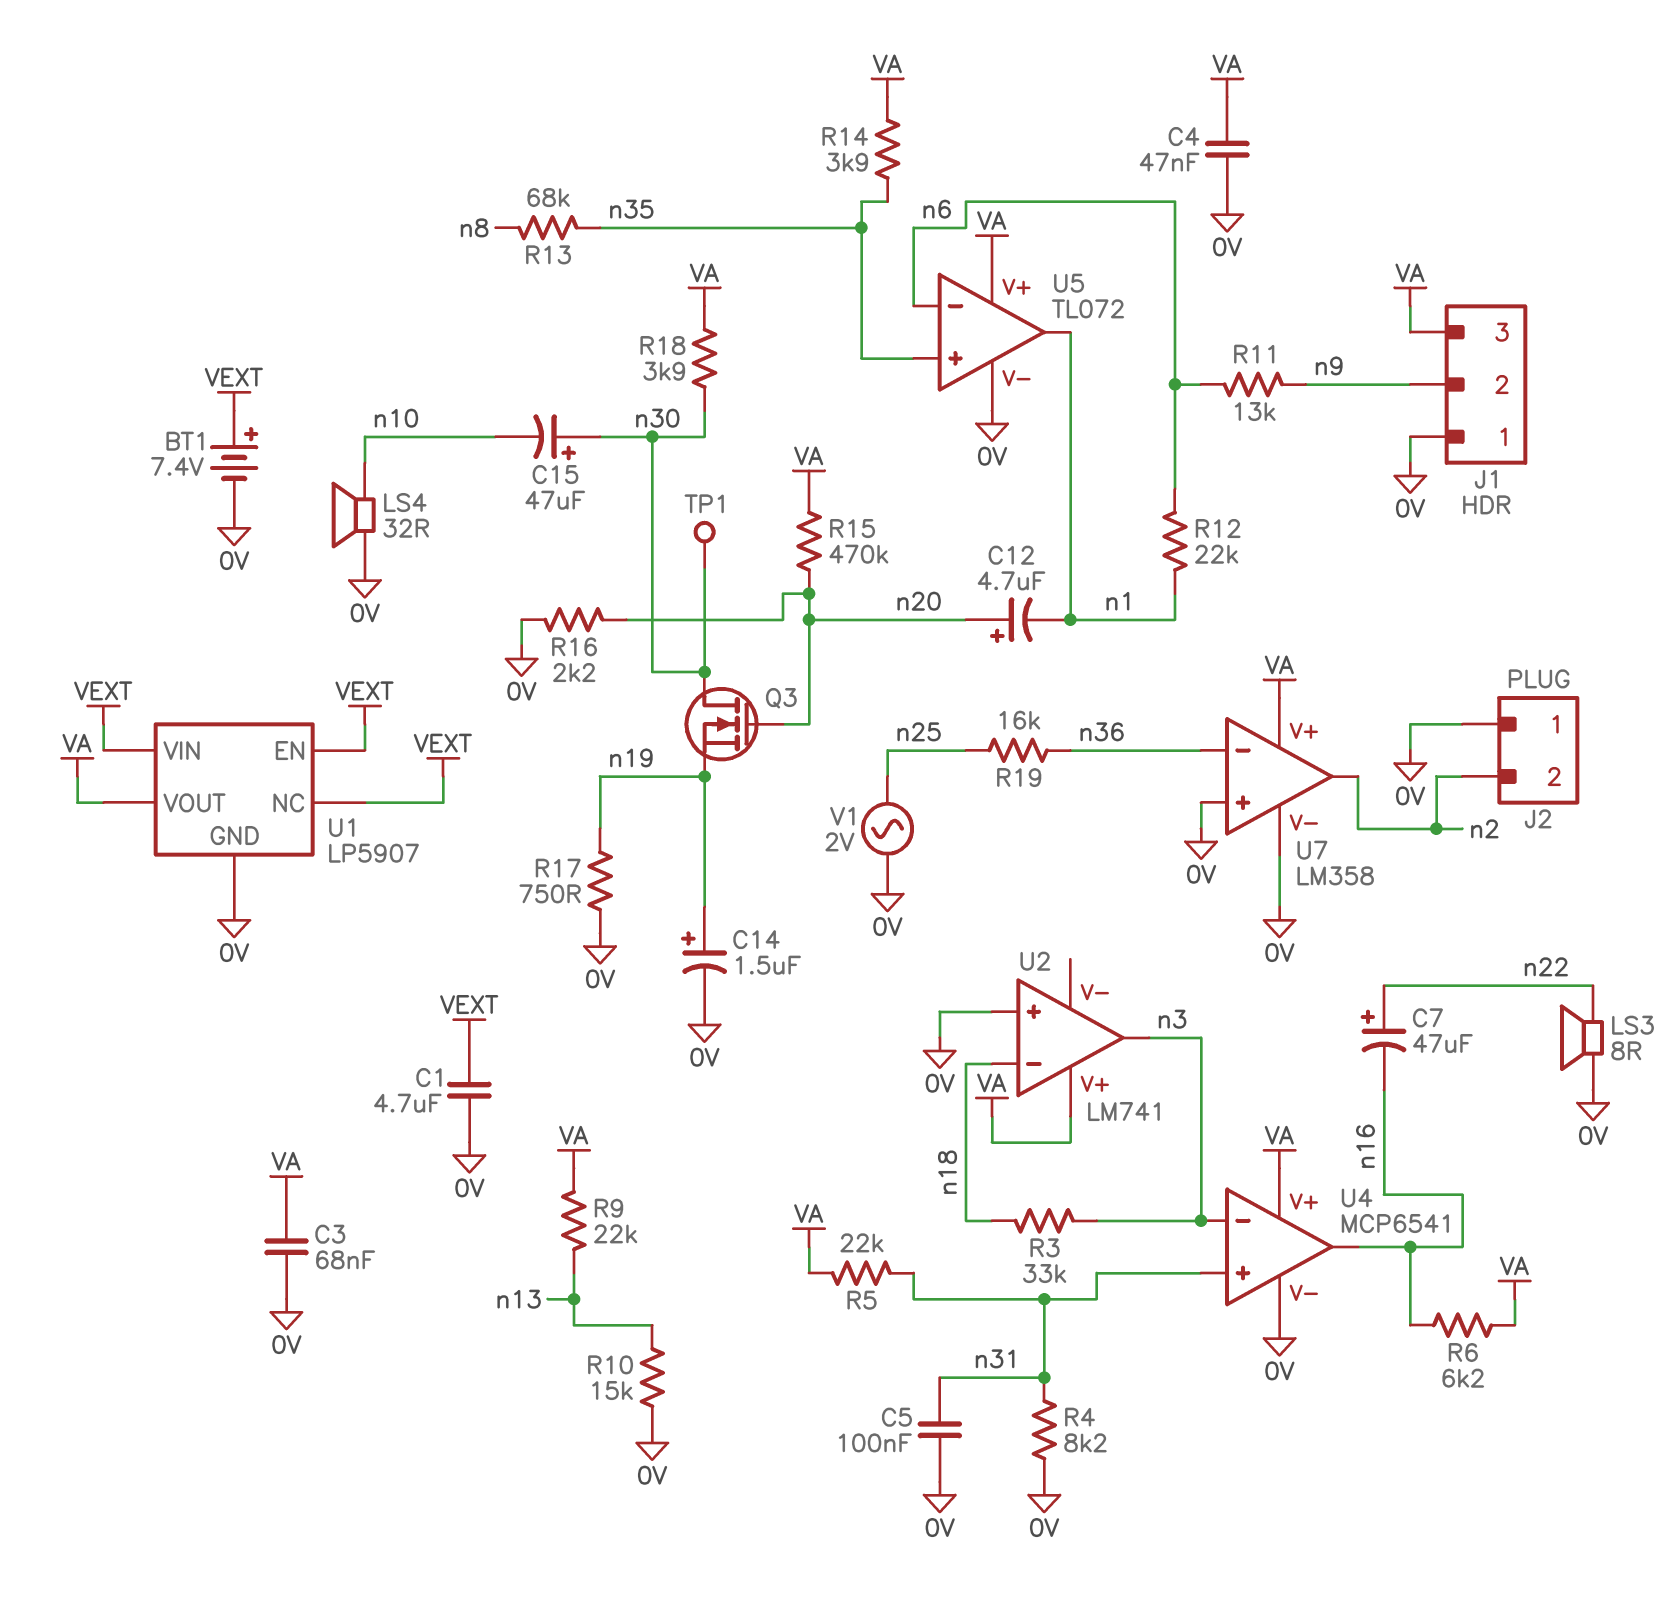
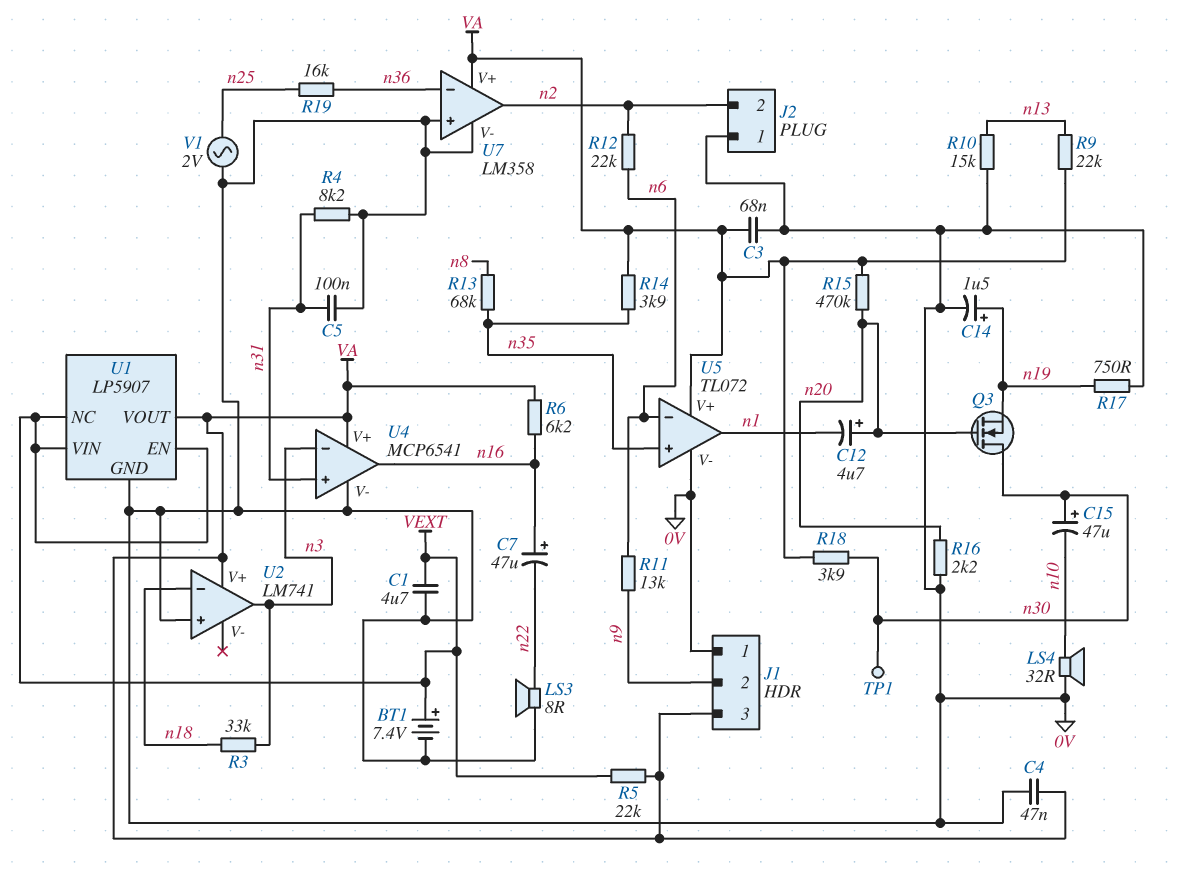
C7: 47uF (plus n22, minus n16) -> 47uF (plus n16, minus n22)
R5: 22k (VA, n31) -> 22k (VA, VEXT)
R12: 22k (n1, n6) -> 22k (n2, n6)

